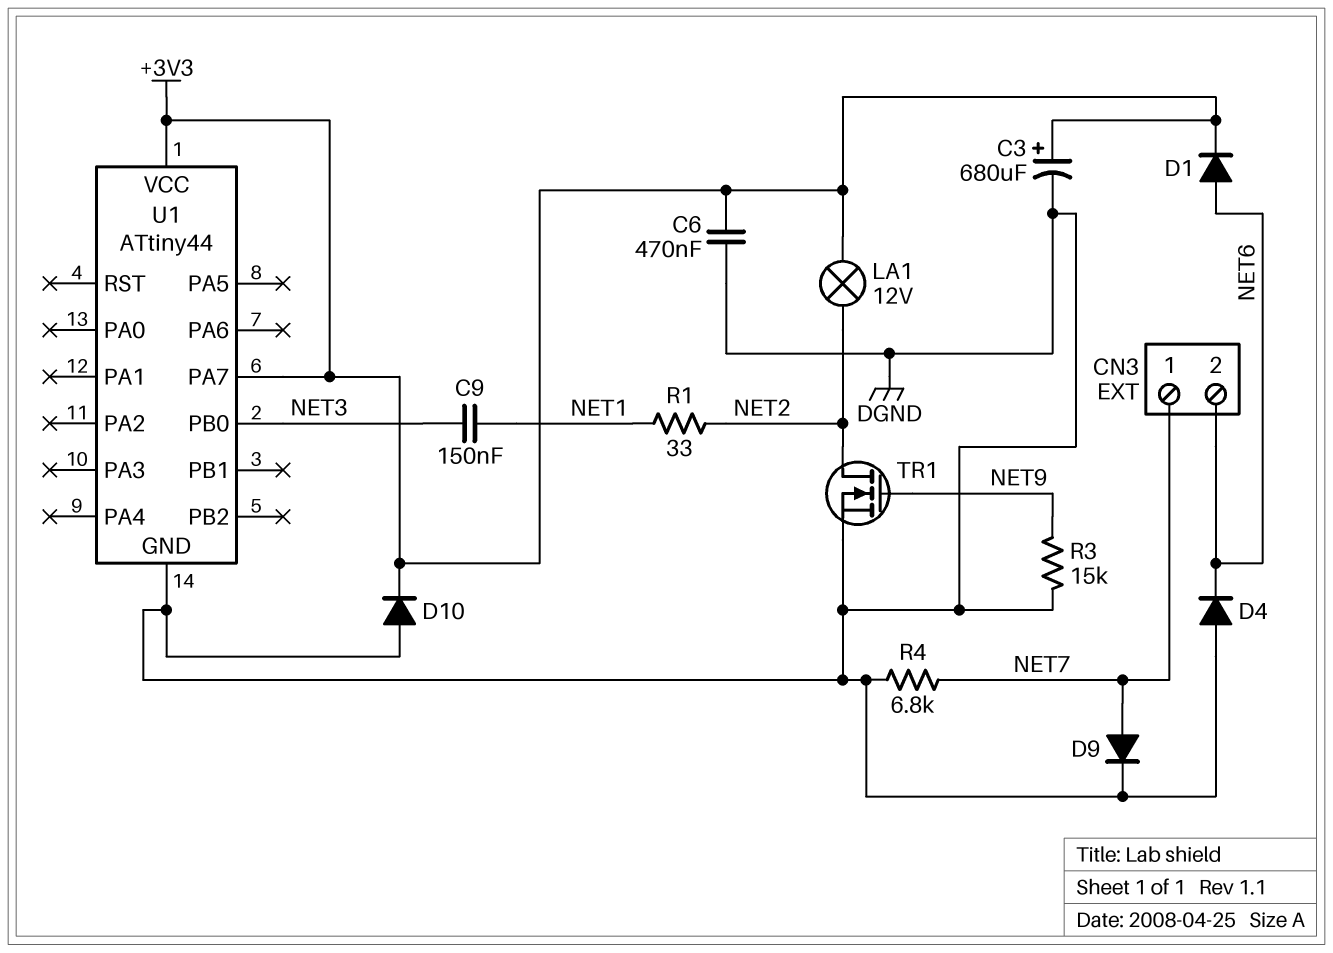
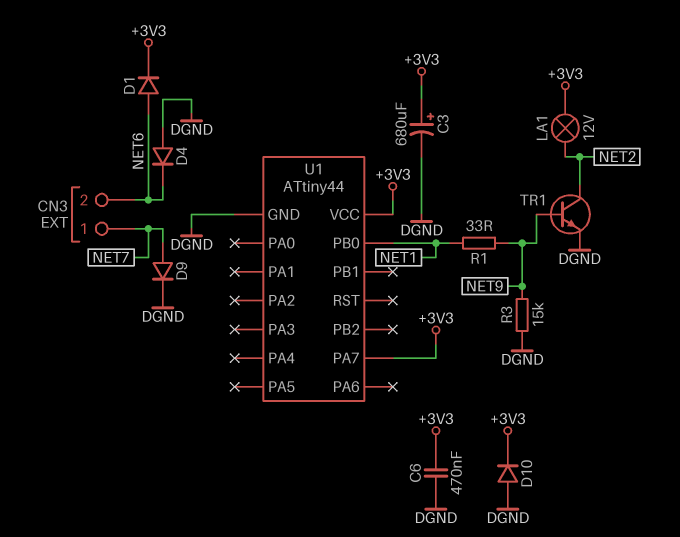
C9: 150nF (NET1, NET3) -> none
R1: 33 (NET1, NET2) -> 33 (NET1, NET9)
R4: 6.8k (DGND, NET7) -> none
TR1: NMOS (G NET9, D NET2, S DGND) -> NPN (B NET9, C NET2, E DGND)
U1 pin PB0: NET3 -> NET1

